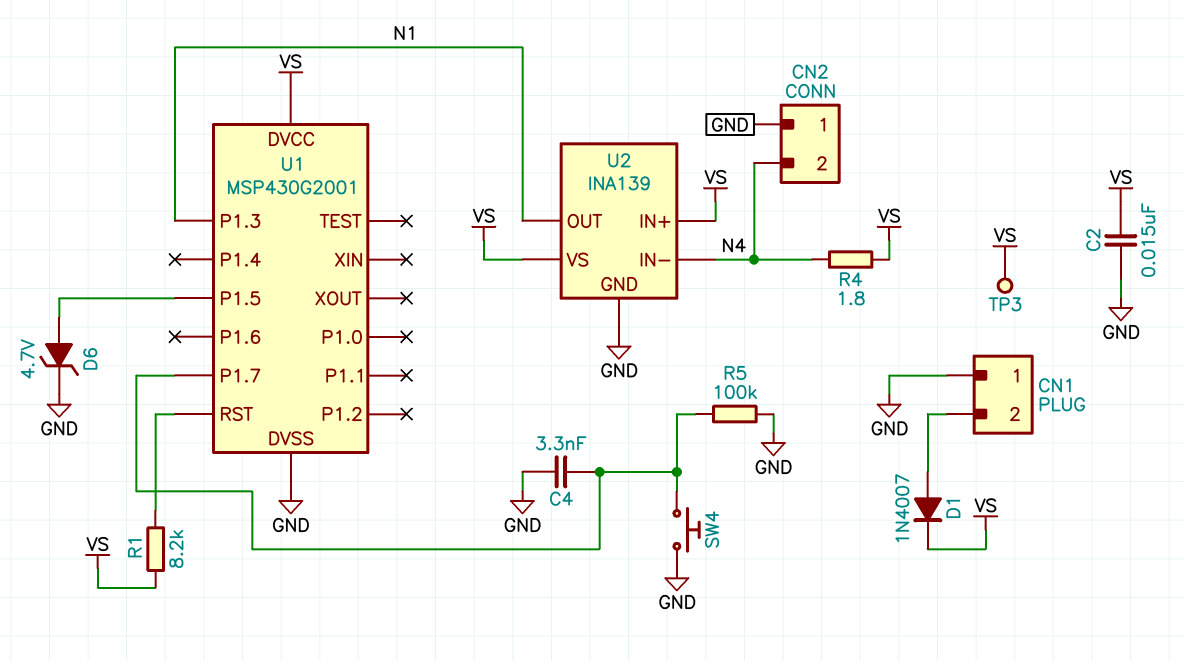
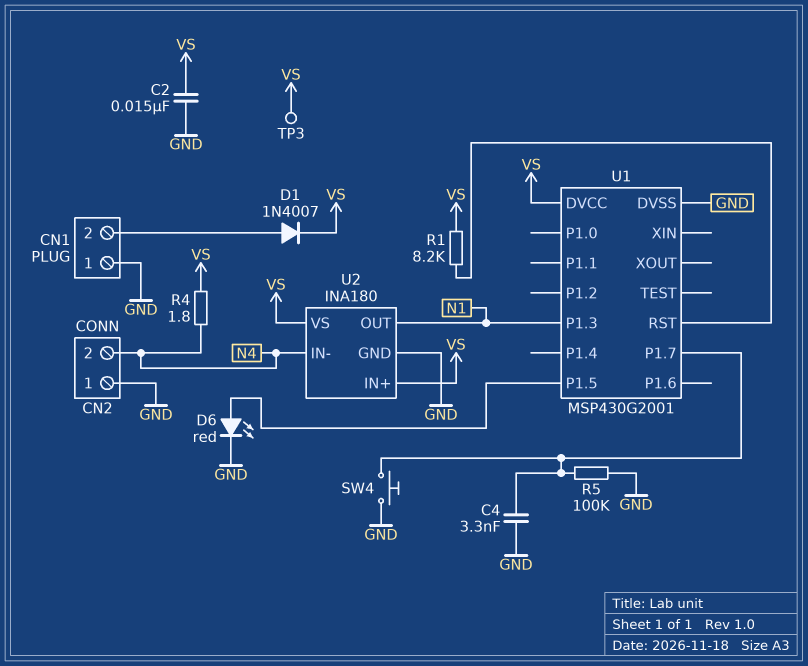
D6: zener 4.7V (A U1/P1.5, K GND) -> LED red (A U1/P1.5, K GND)
U2: INA139 -> INA180

